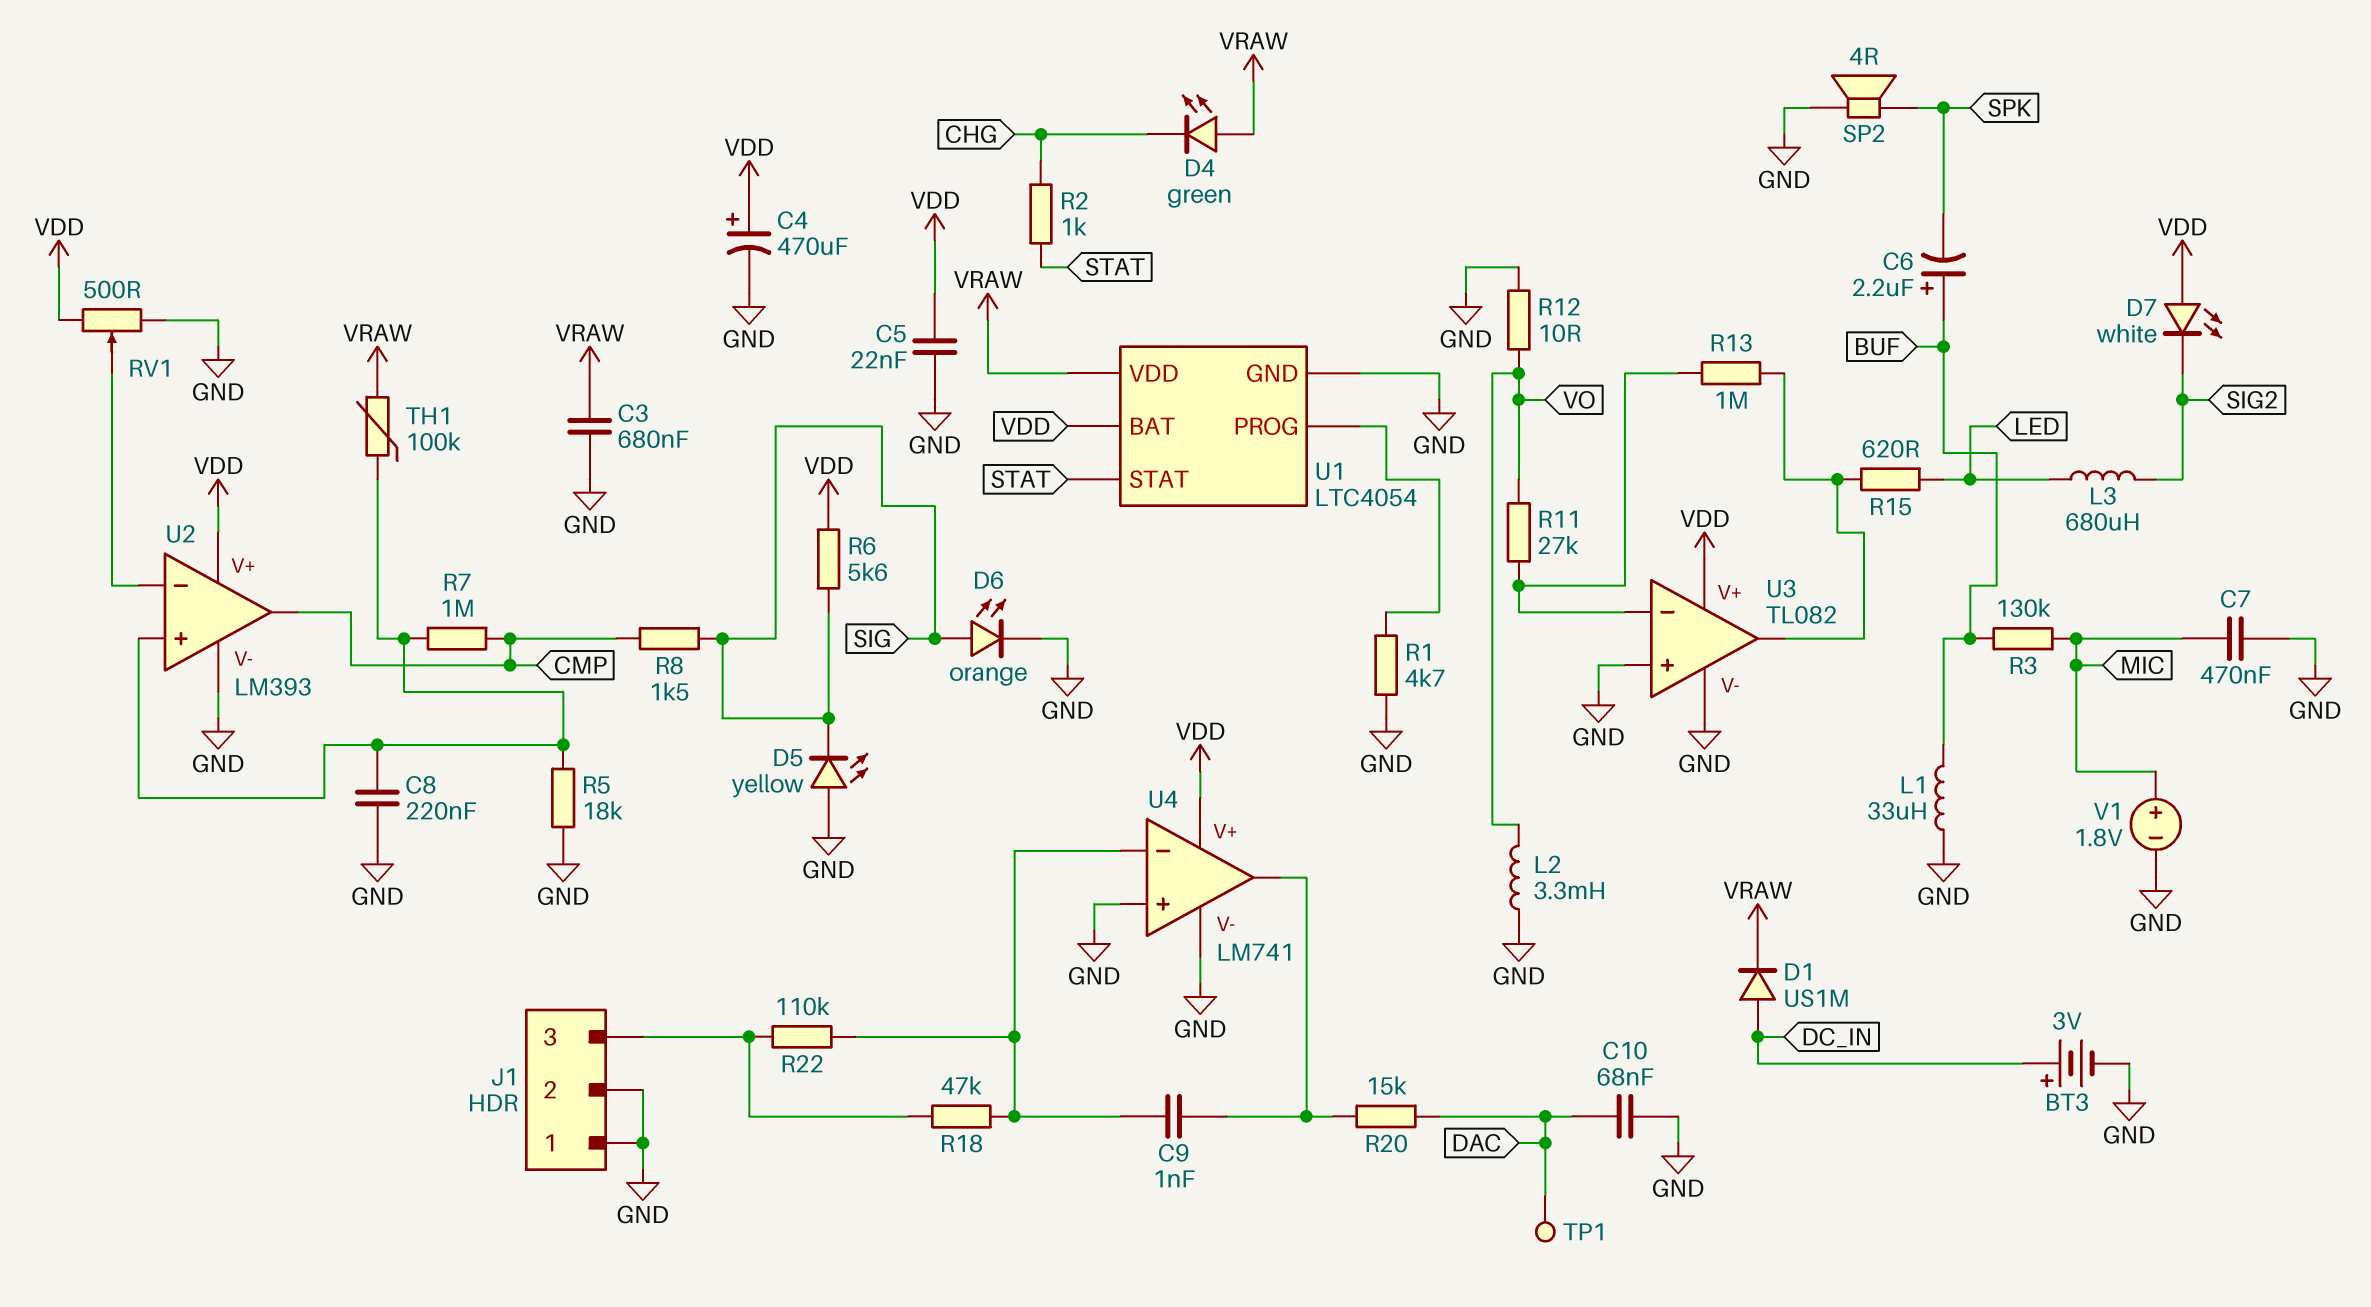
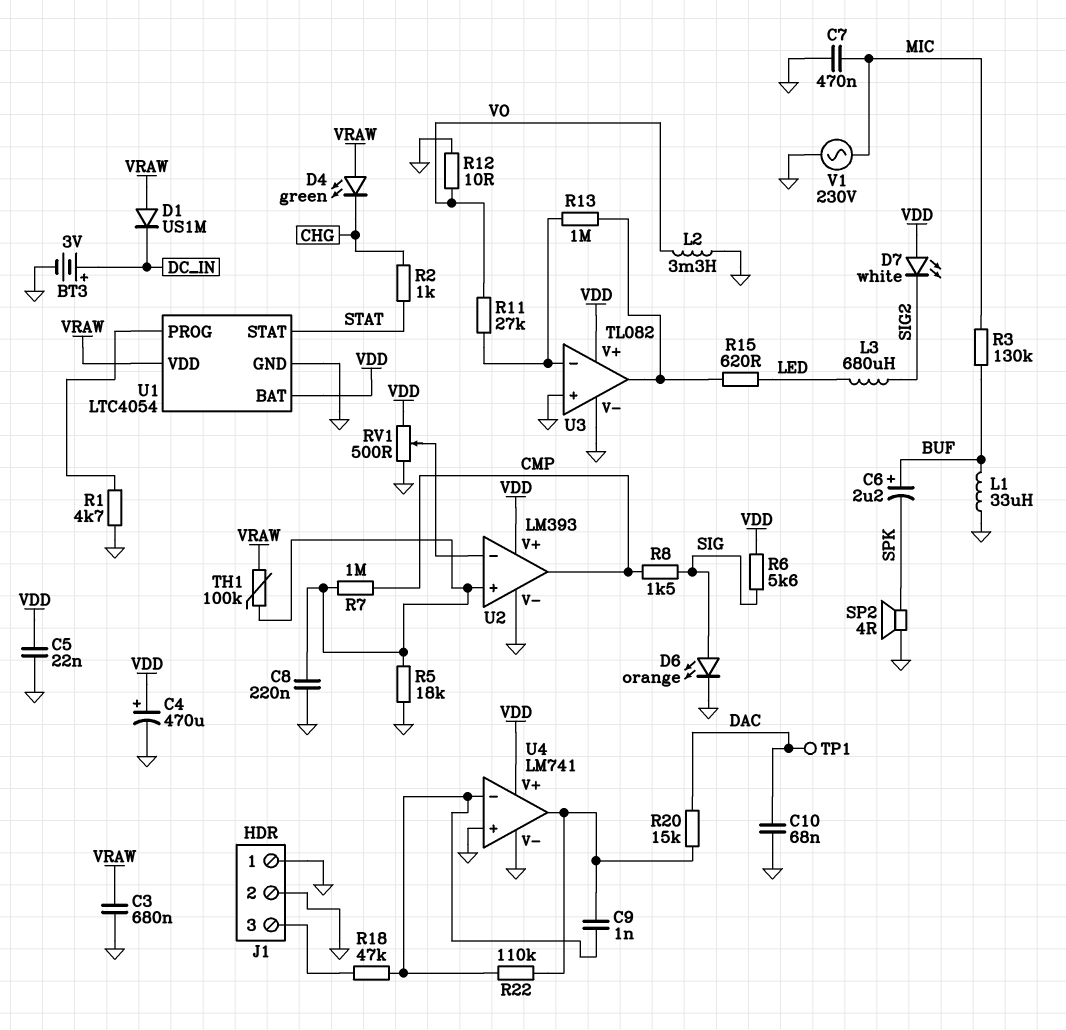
D1: diode US1M (A DC_IN, K VRAW) -> diode US1M (A VRAW, K DC_IN)
D5: LED yellow (A GND, K SIG) -> none
R22: 110k (J1/3, U4/in-) -> 110k (U4/in-, U4/out)
V1: 1.8V (plus MIC, minus GND) -> AC 230V (GND, MIC)

